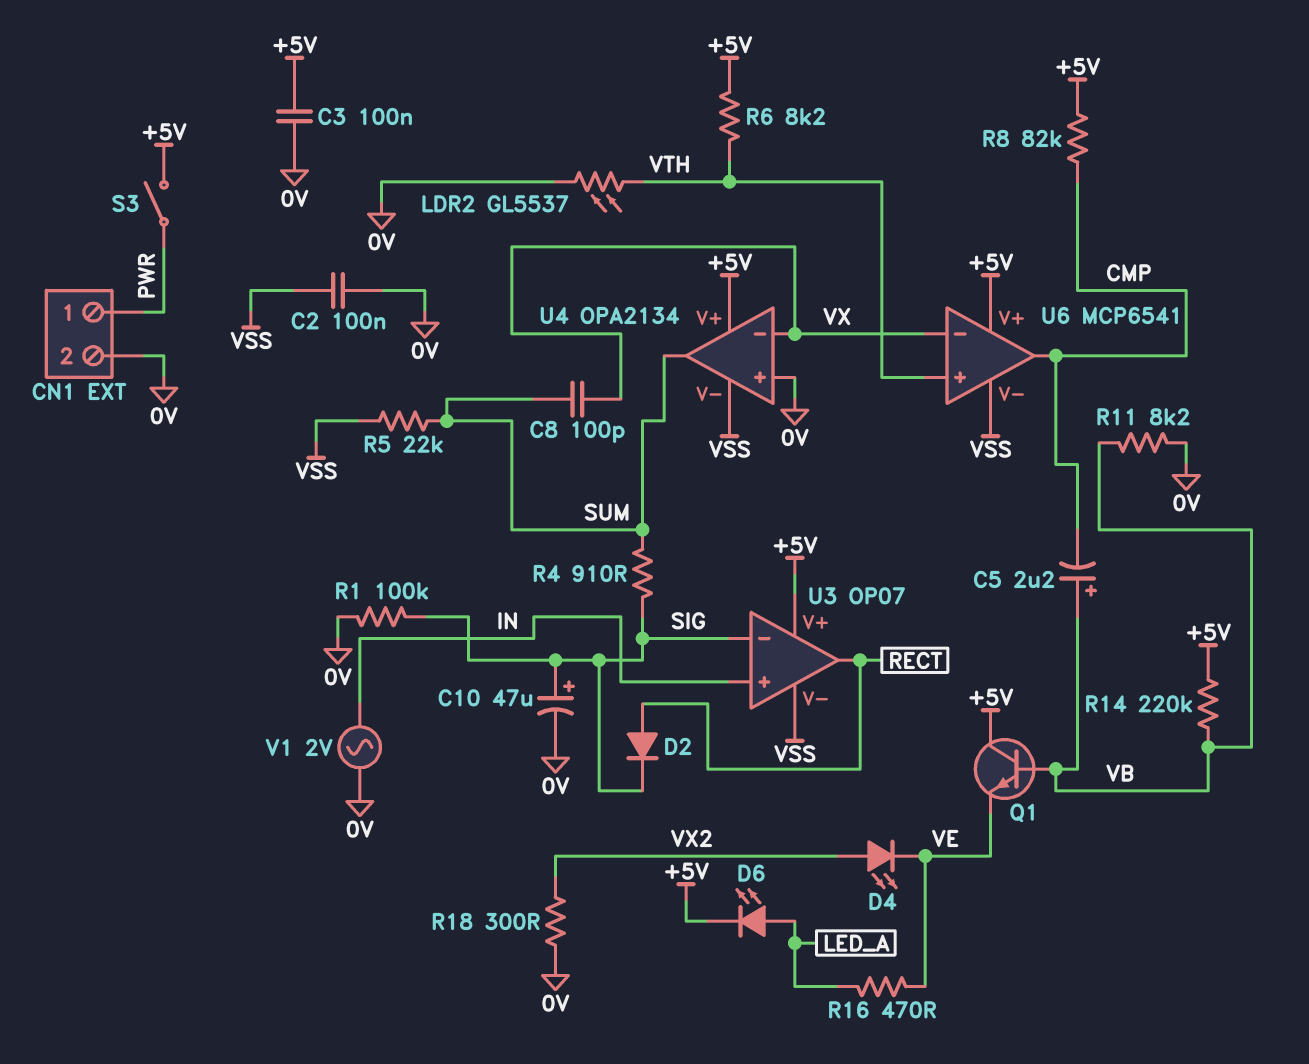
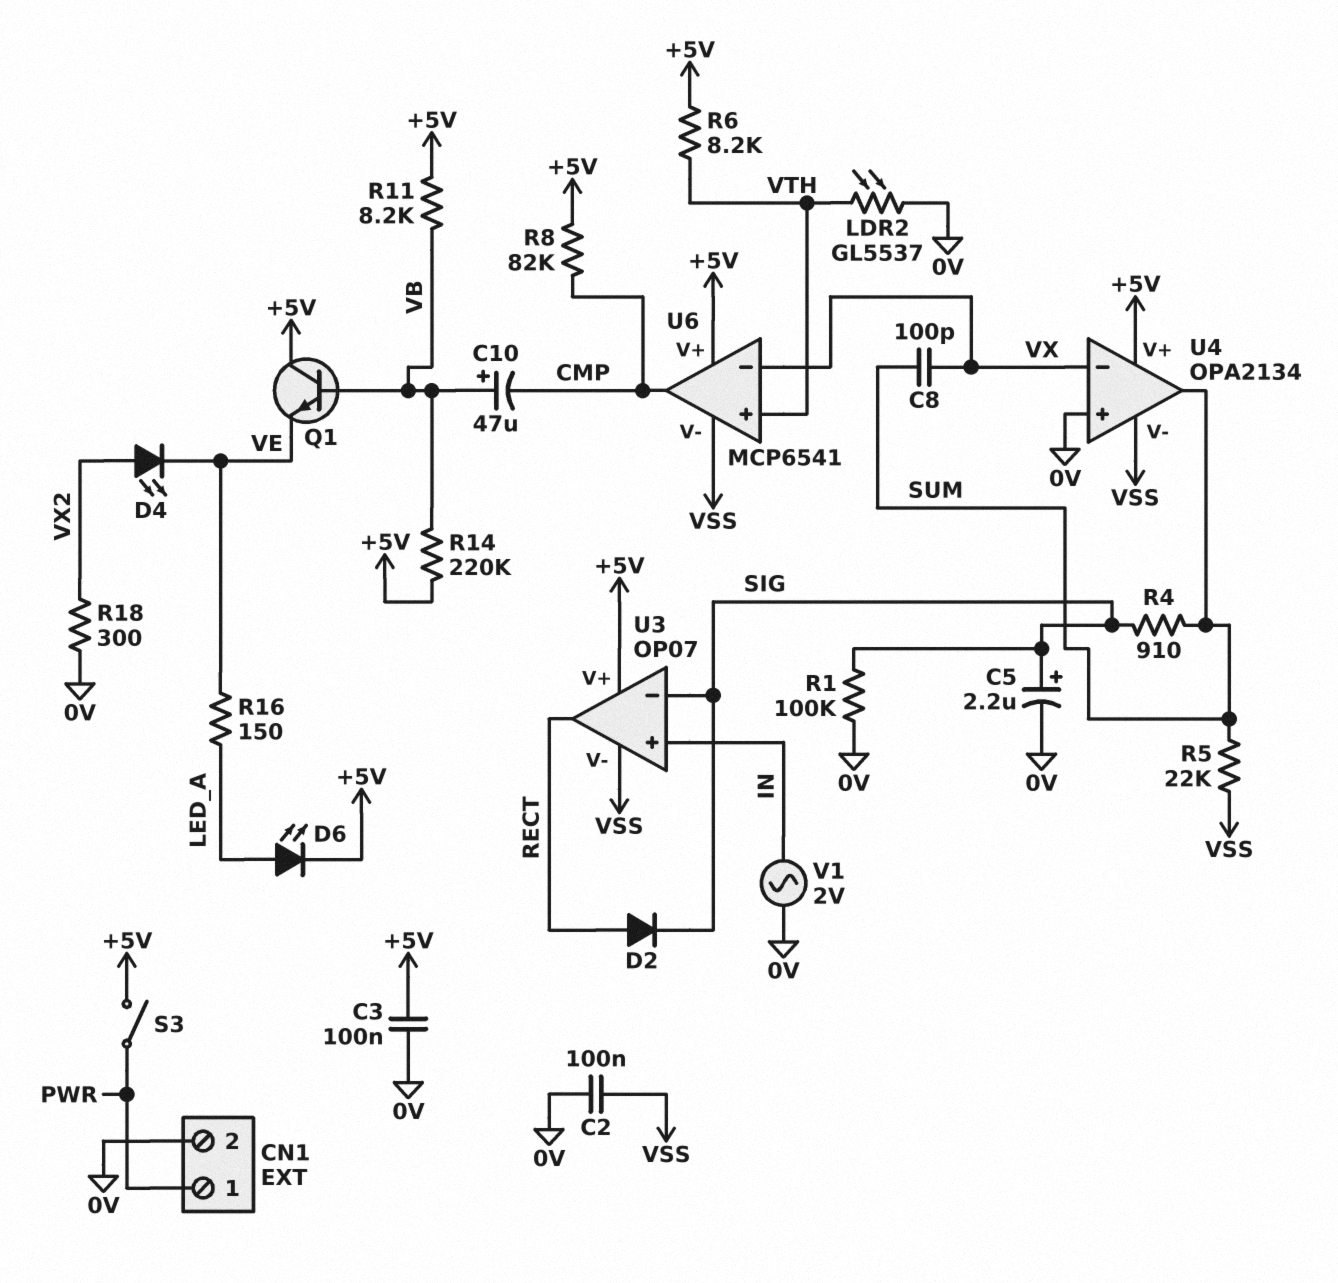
C5: 2.2uF (plus VB, minus CMP) -> 2.2uF (plus SIG, minus 0V)
C10: 47uF (plus SIG, minus 0V) -> 47uF (plus VB, minus CMP)
R11: 8.2k (0V, VB) -> 8.2k (+5V, VB)
R16: 470 (LED_A, VE) -> 150 (LED_A, VE)

